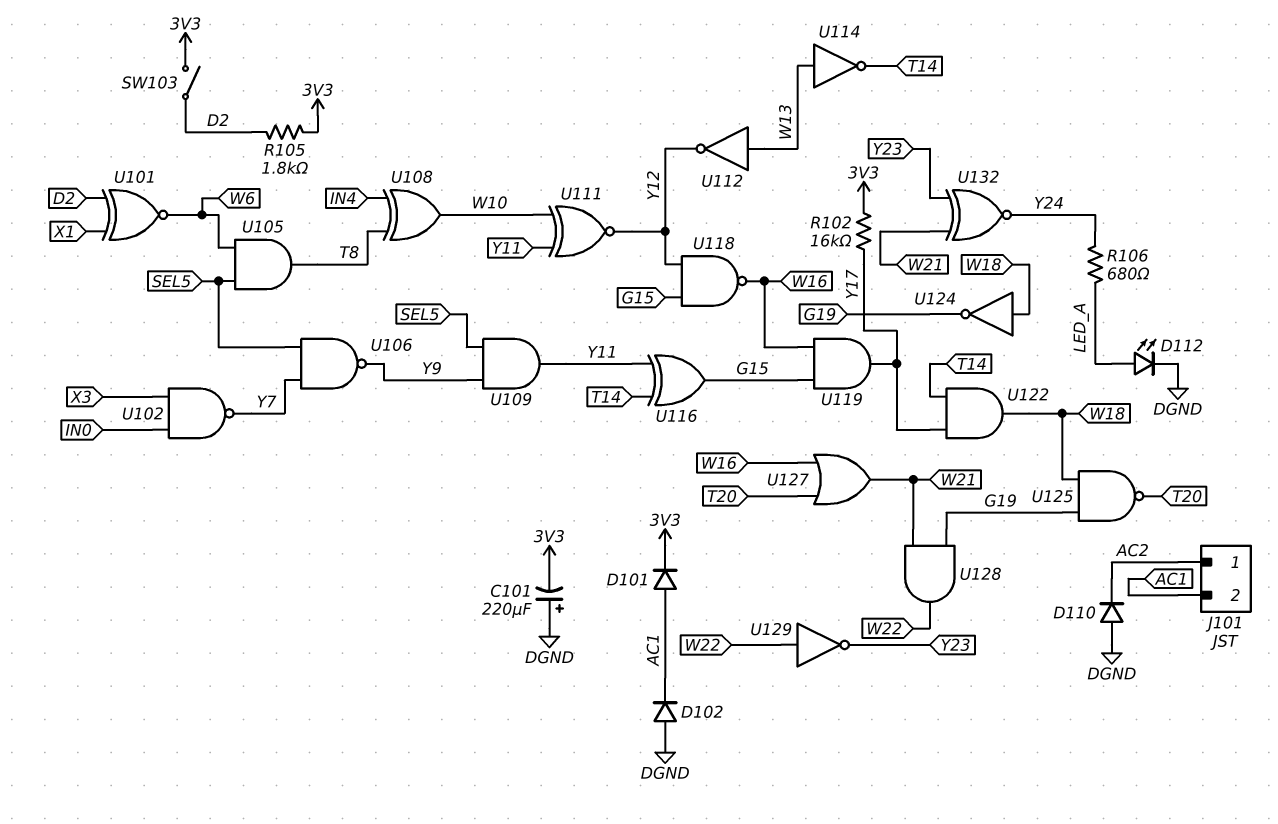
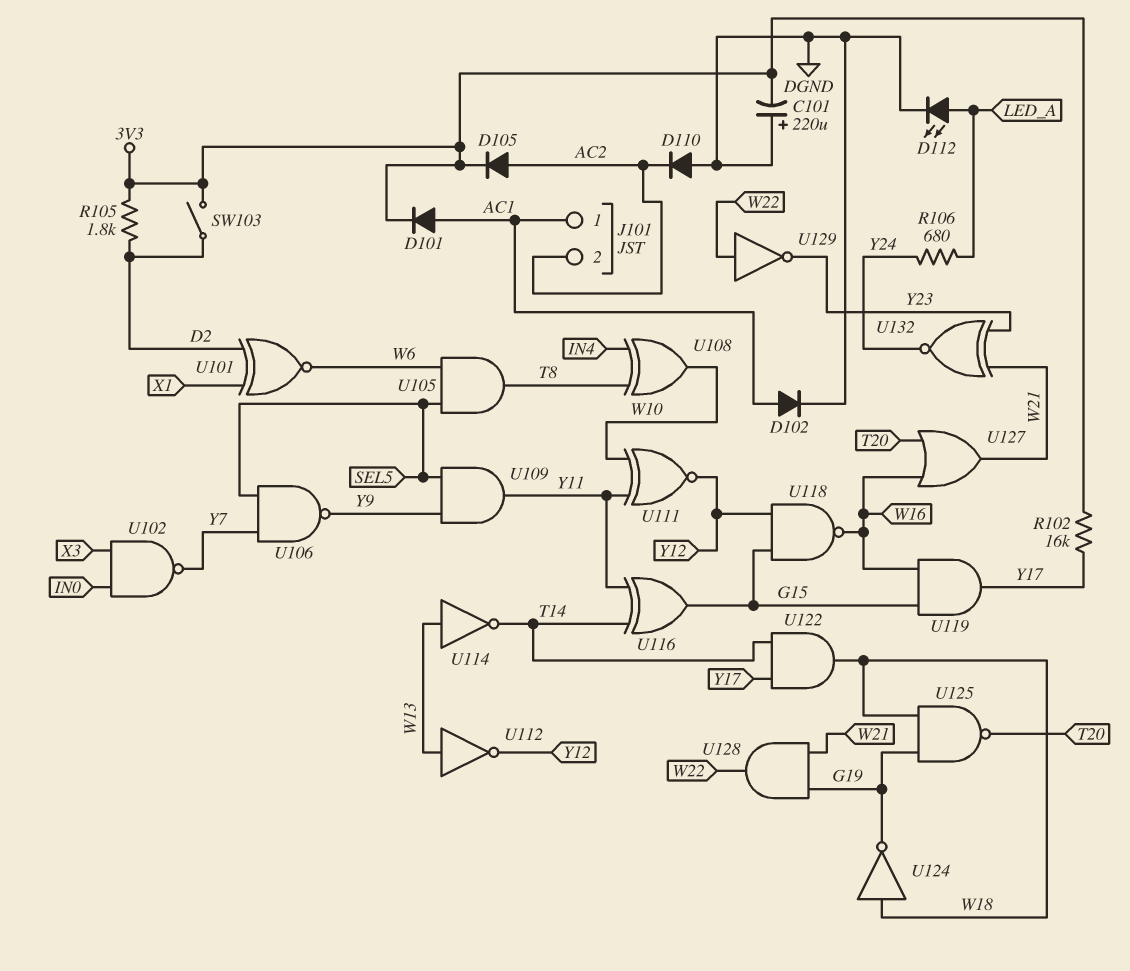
D102: diode (A DGND, K AC1) -> diode (A AC1, K DGND)
D105: none -> diode (A AC2, K 3V3)
J101 pin 1: AC2 -> AC1
J101 pin 2: AC1 -> AC2

